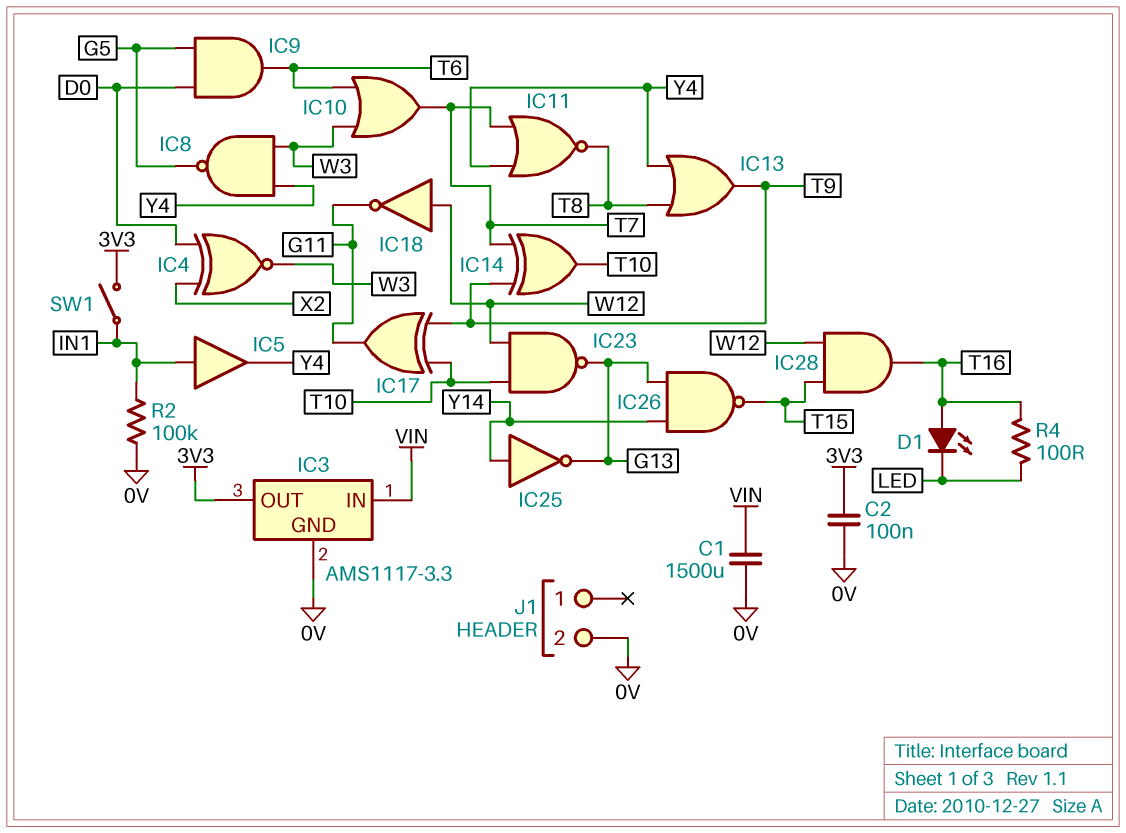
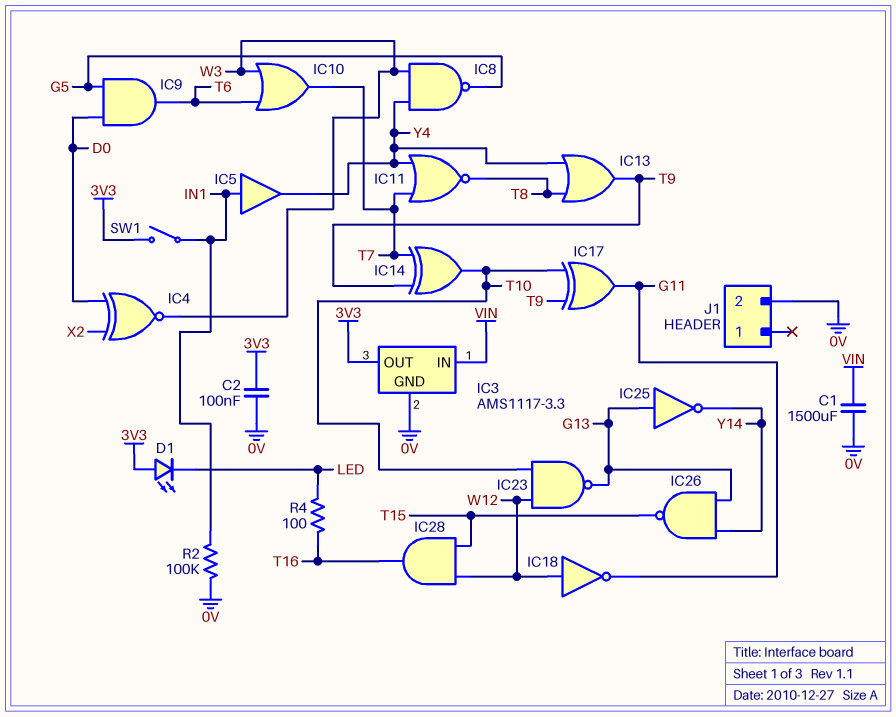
D1: LED (A T16, K LED) -> LED (A 3V3, K LED)
IC25: NOT (in Y14, out G13) -> NOT (in G13, out Y14)

